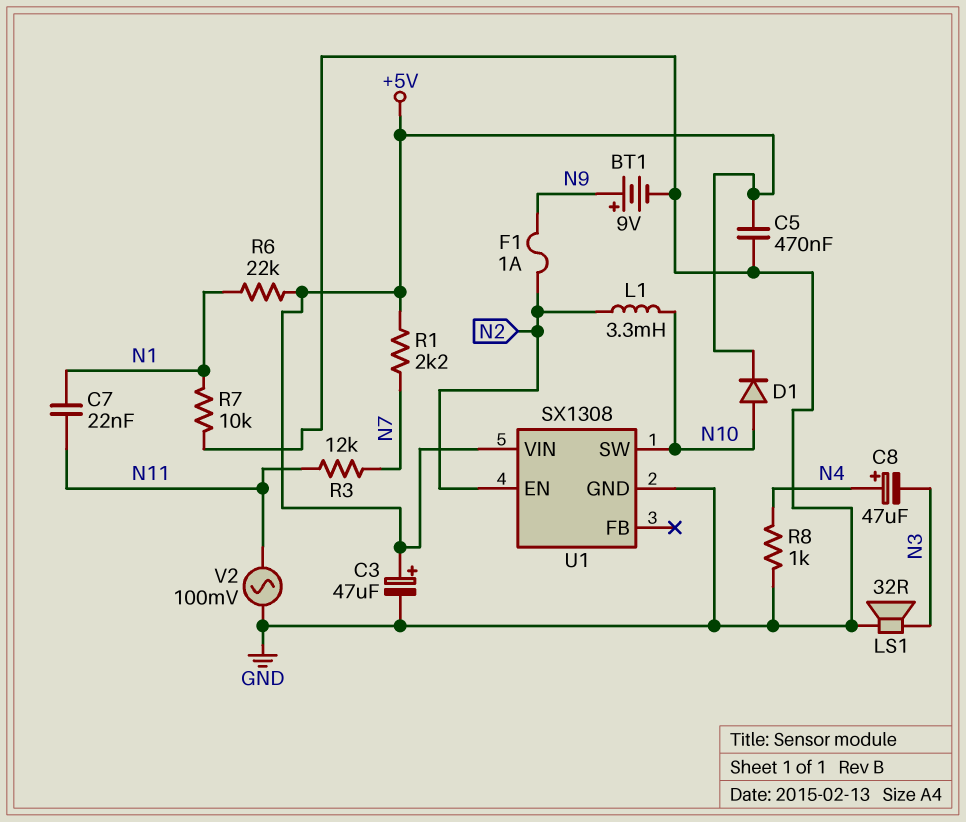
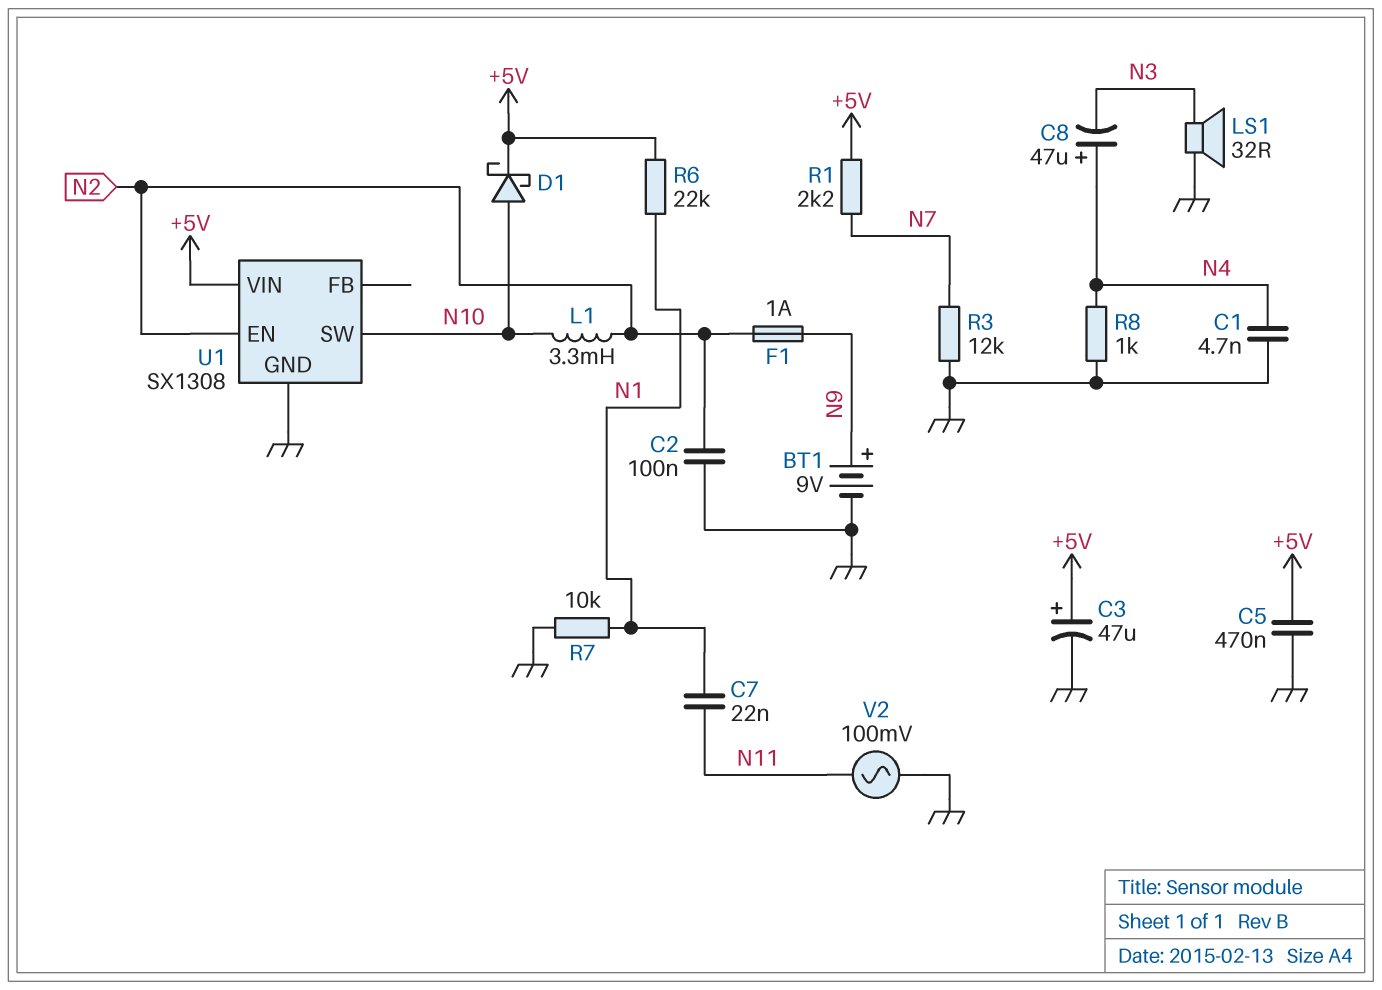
C1: none -> 4.7nF (GND, N4)
C2: none -> 100nF (GND, N2)
D1: diode (A N10, K +5V) -> schottky (A N10, K +5V)
R3: 12k (N7, N11) -> 12k (GND, N7)

